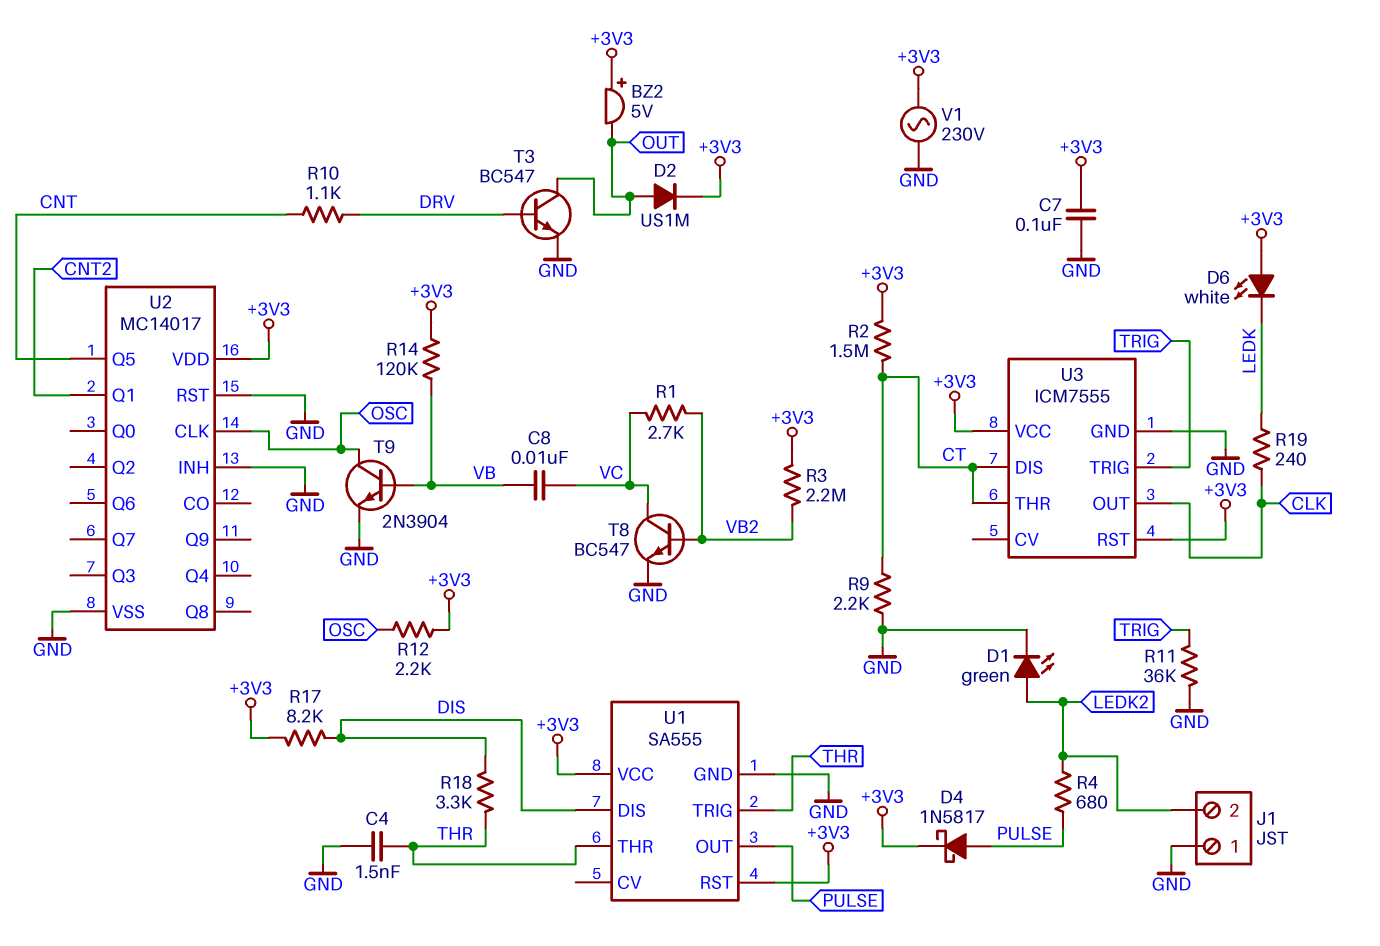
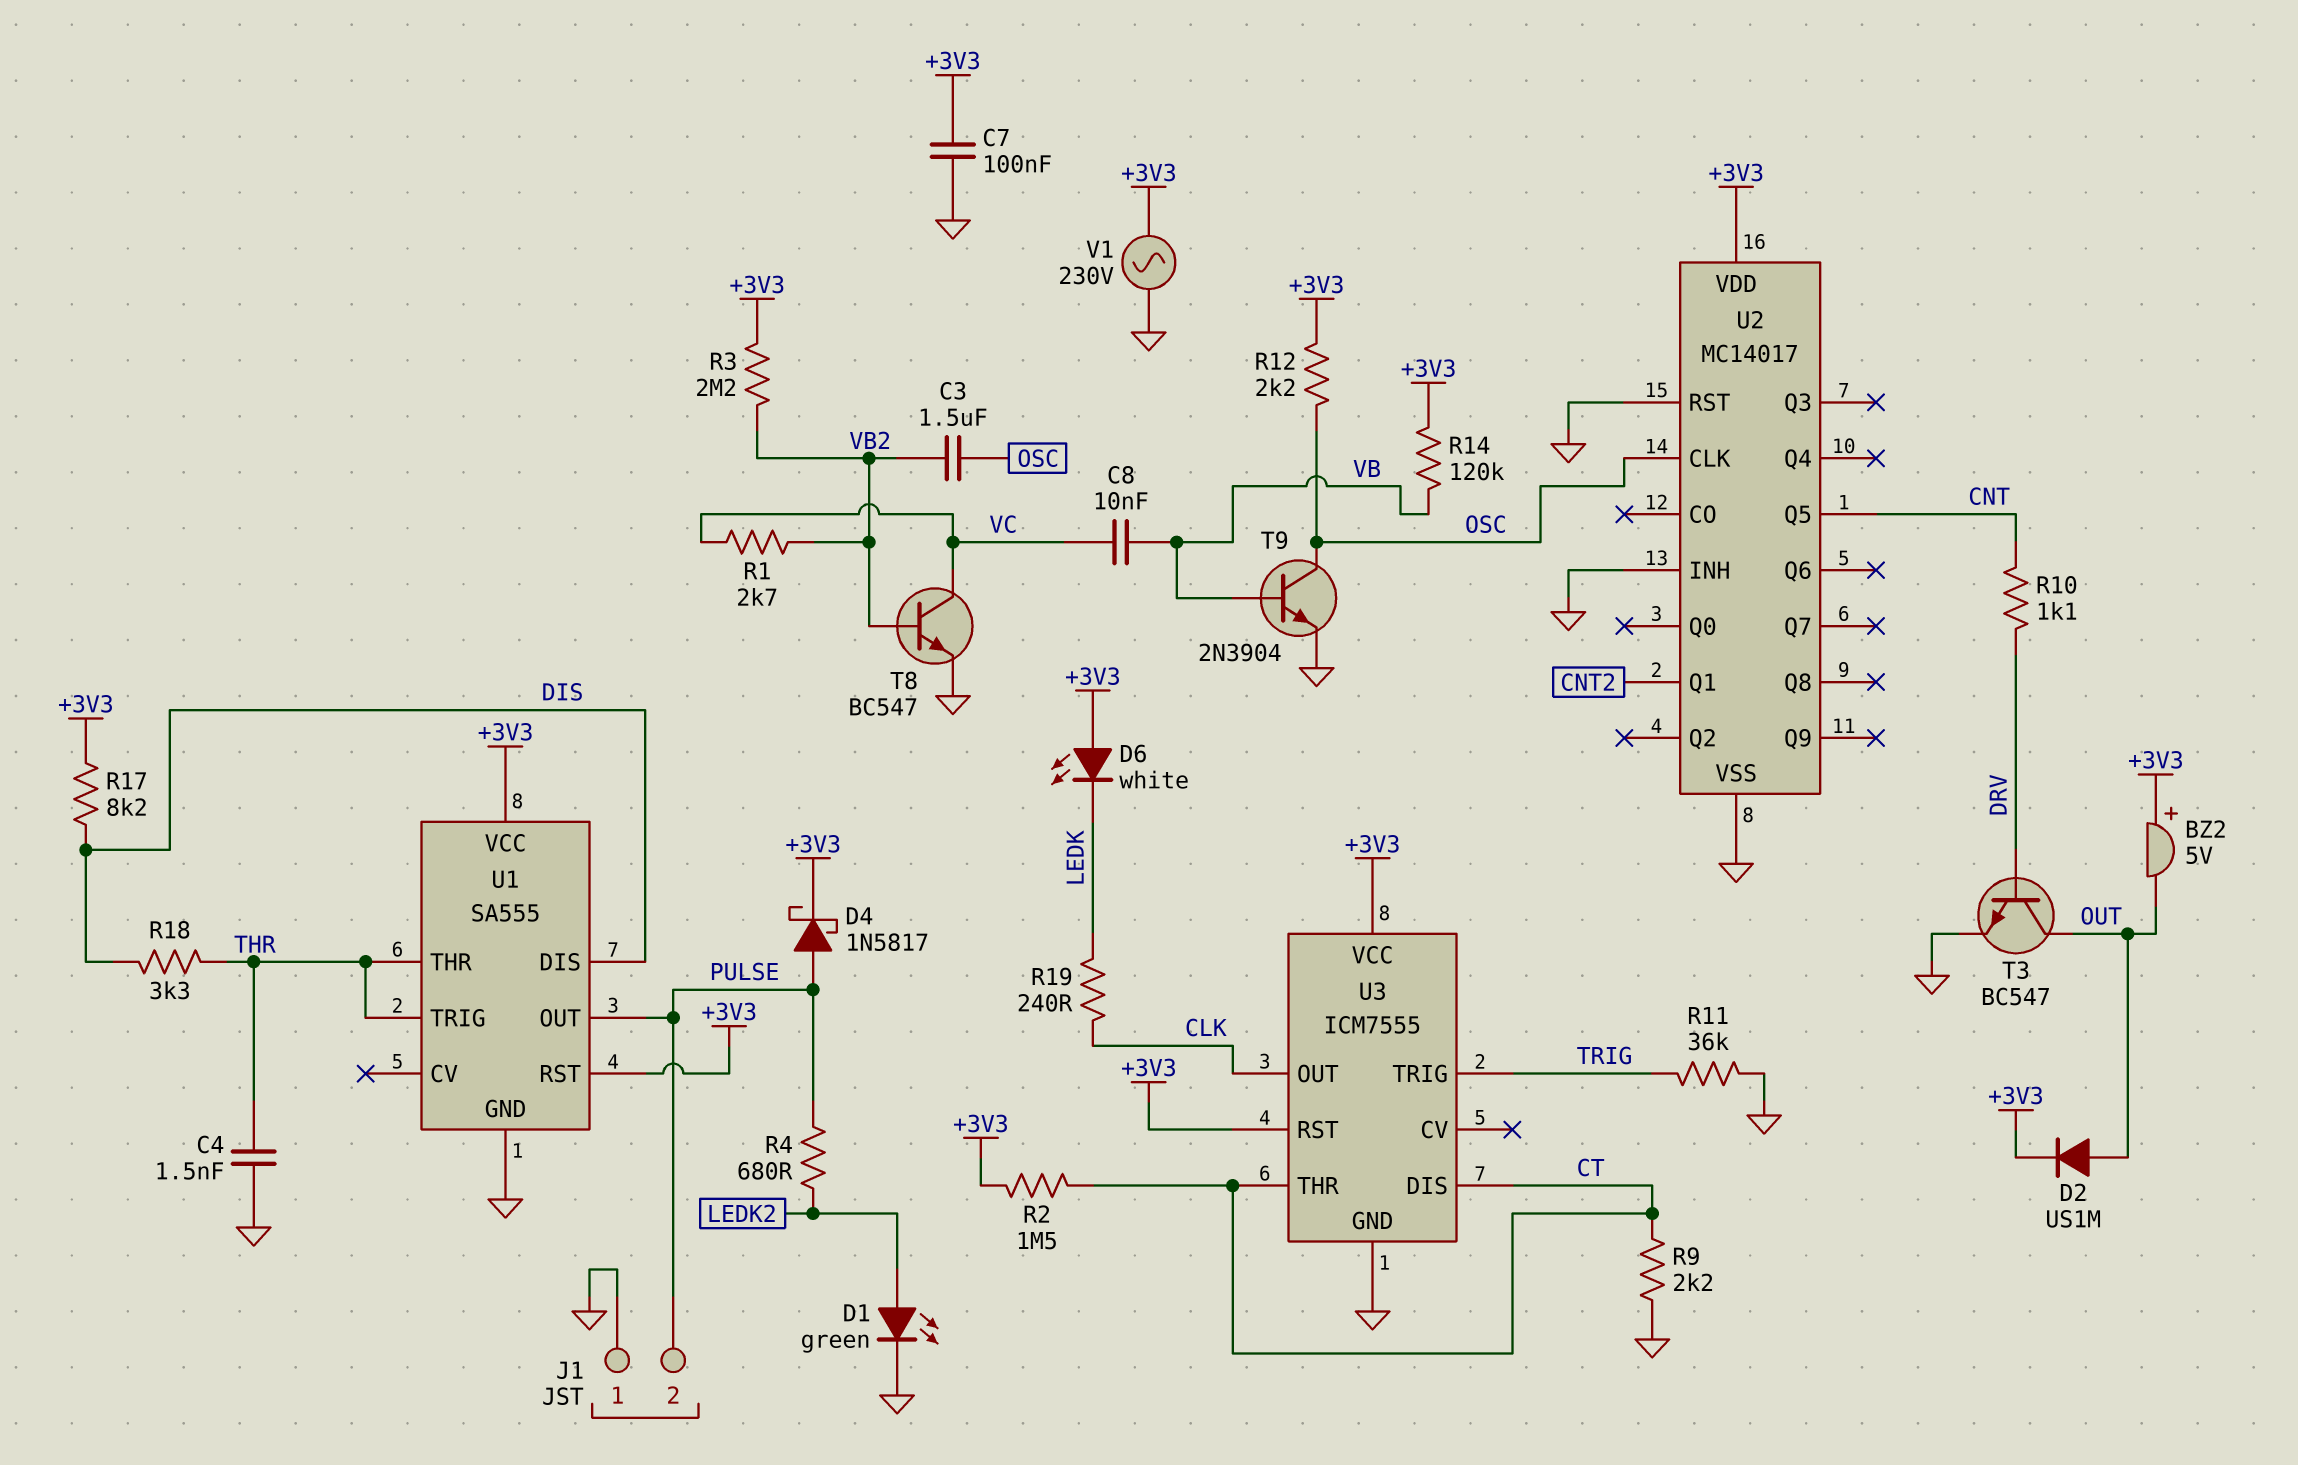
C3: none -> 1.5uF (OSC, VB2)
J1 pin 2: LEDK2 -> PULSE

